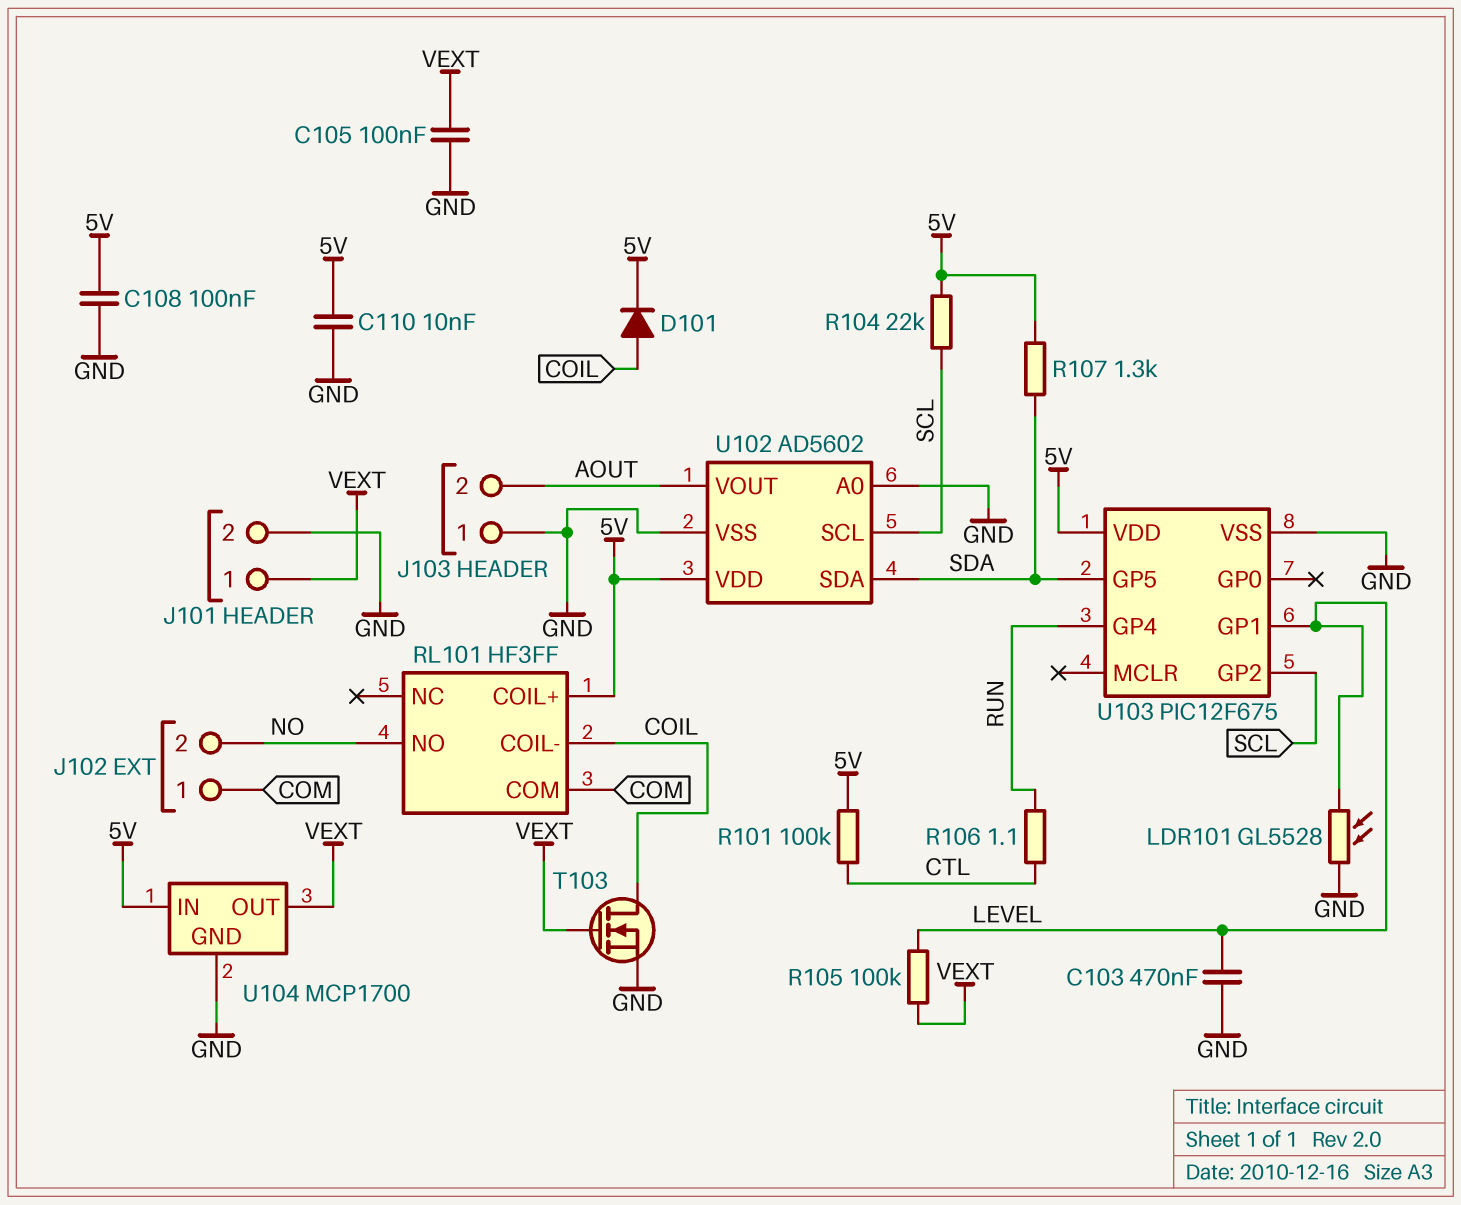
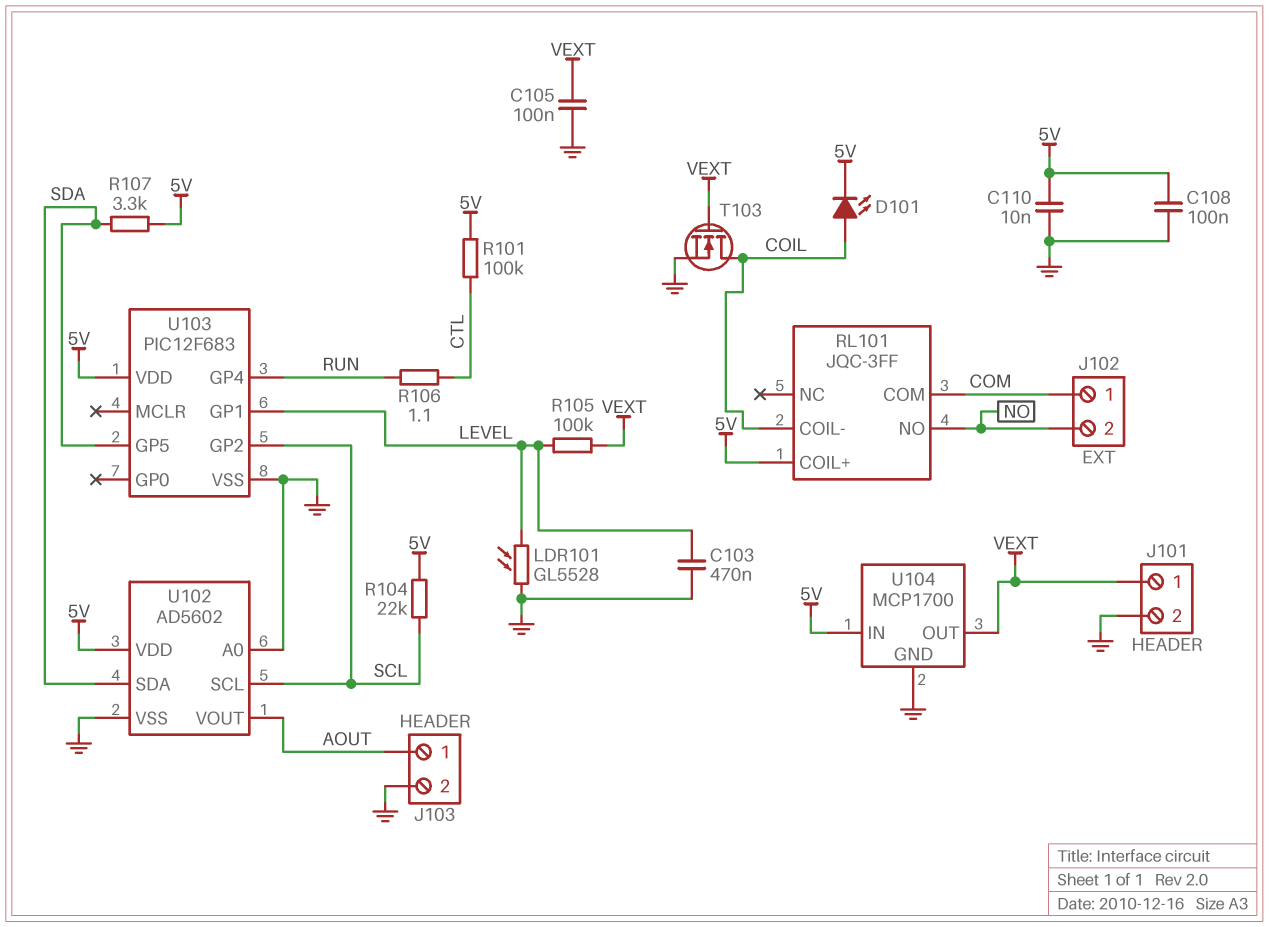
D101: diode (A COIL, K 5V) -> LED (A COIL, K 5V)
J103 pin 1: GND -> AOUT
J103 pin 2: AOUT -> GND
R107: 1.3k (5V, SDA) -> 3.3k (5V, SDA)
RL101: HF3FF -> JQC-3FF
U103: PIC12F675 -> PIC12F683

